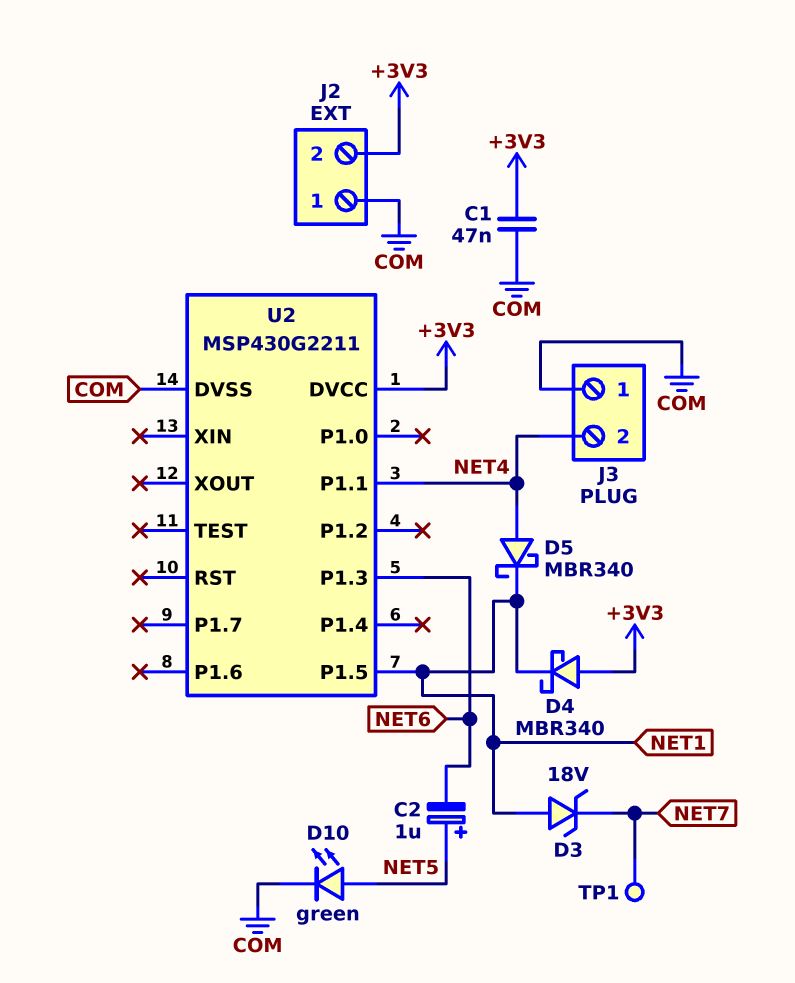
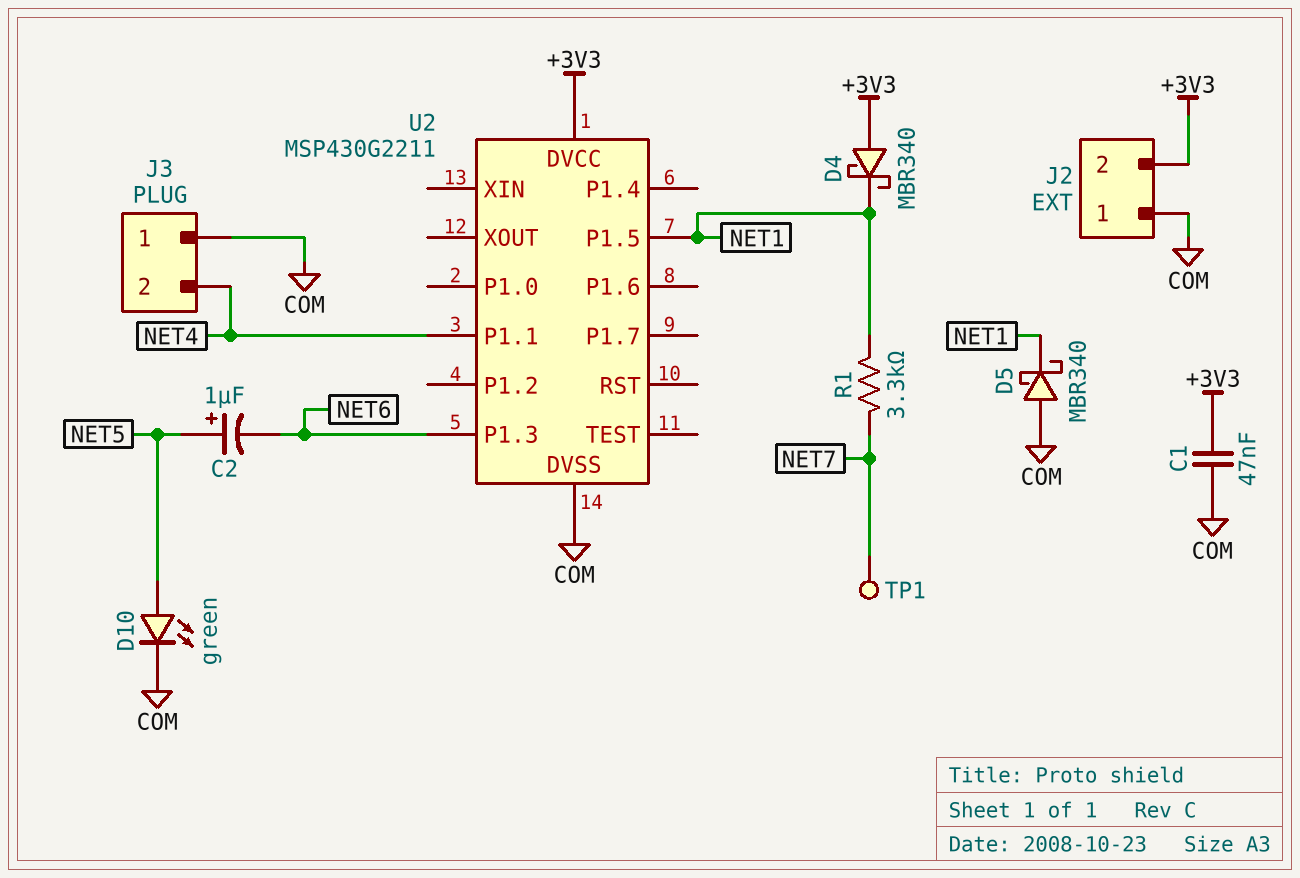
D3: zener 18V (A NET1, K NET7) -> none
D5: schottky MBR340 (A NET4, K NET1) -> schottky MBR340 (A COM, K NET1)
R1: none -> 3.3k (NET1, NET7)

